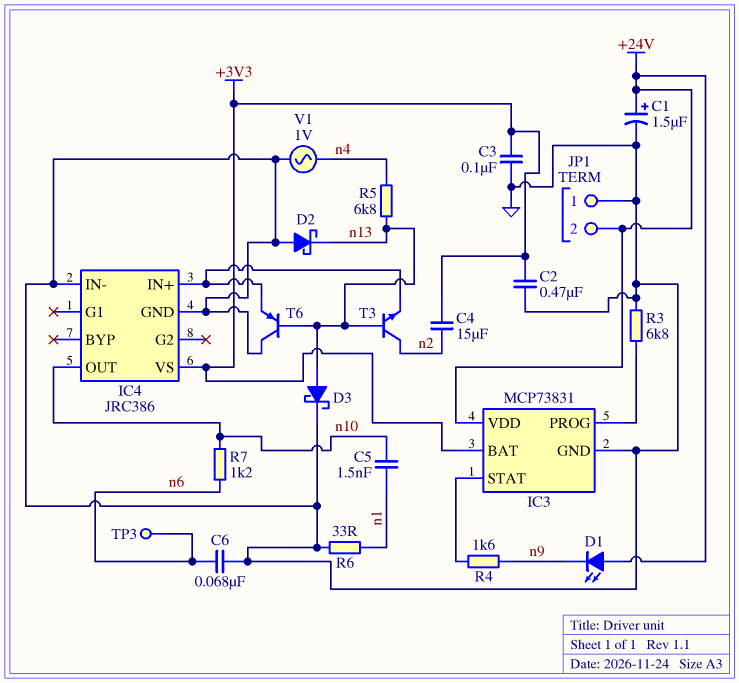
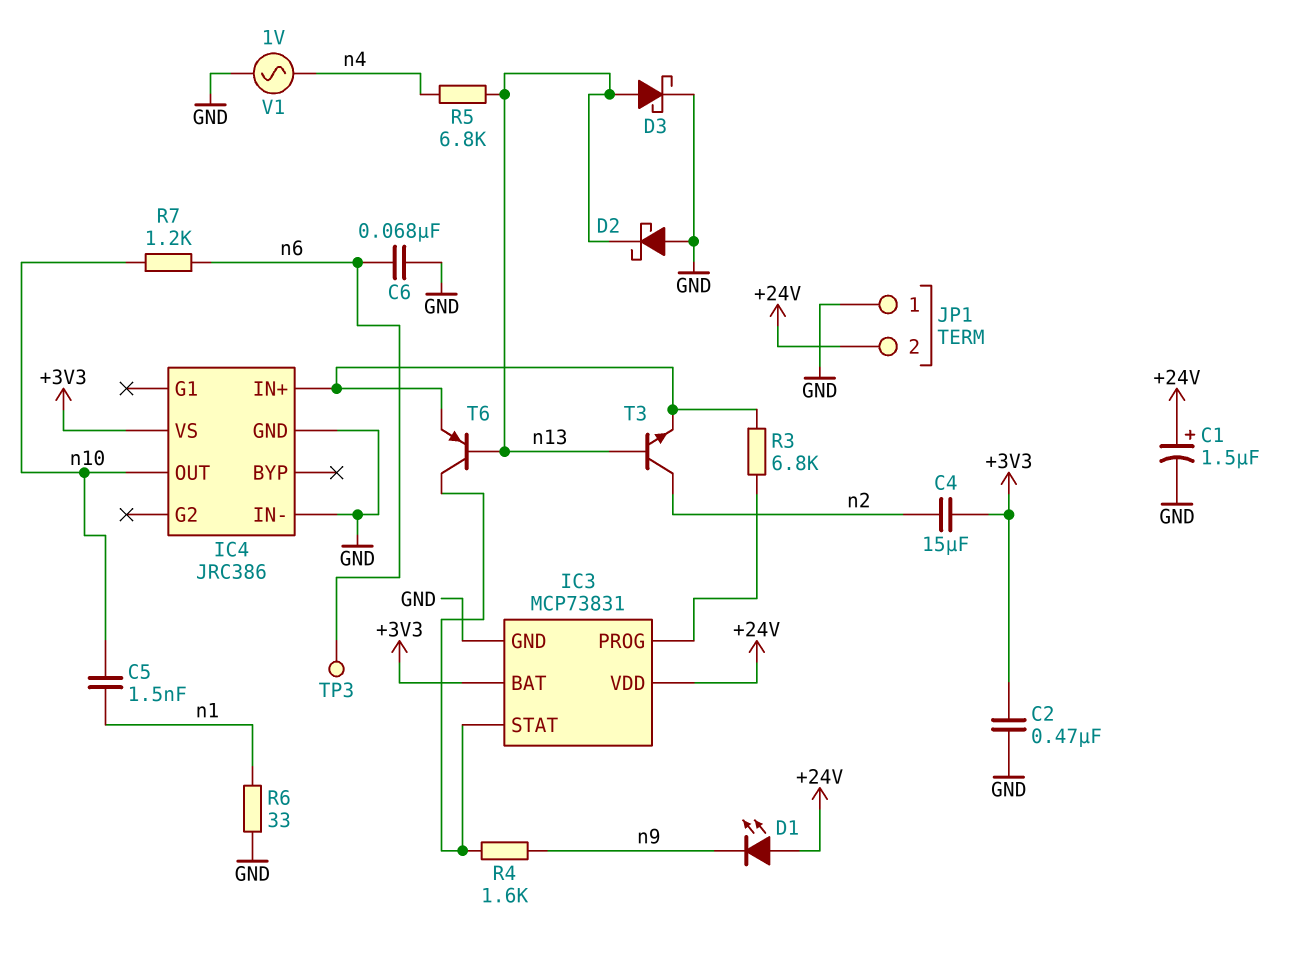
C3: 100nF (+3V3, GND) -> none
R3: 6.8k (GND, IC3/PROG) -> 6.8k (IC3/PROG, IC4/IN+)
T6: PNP (B n13, C GND, E IC4/IN+) -> PNP (B n13, C IC3/STAT, E IC4/IN+)

